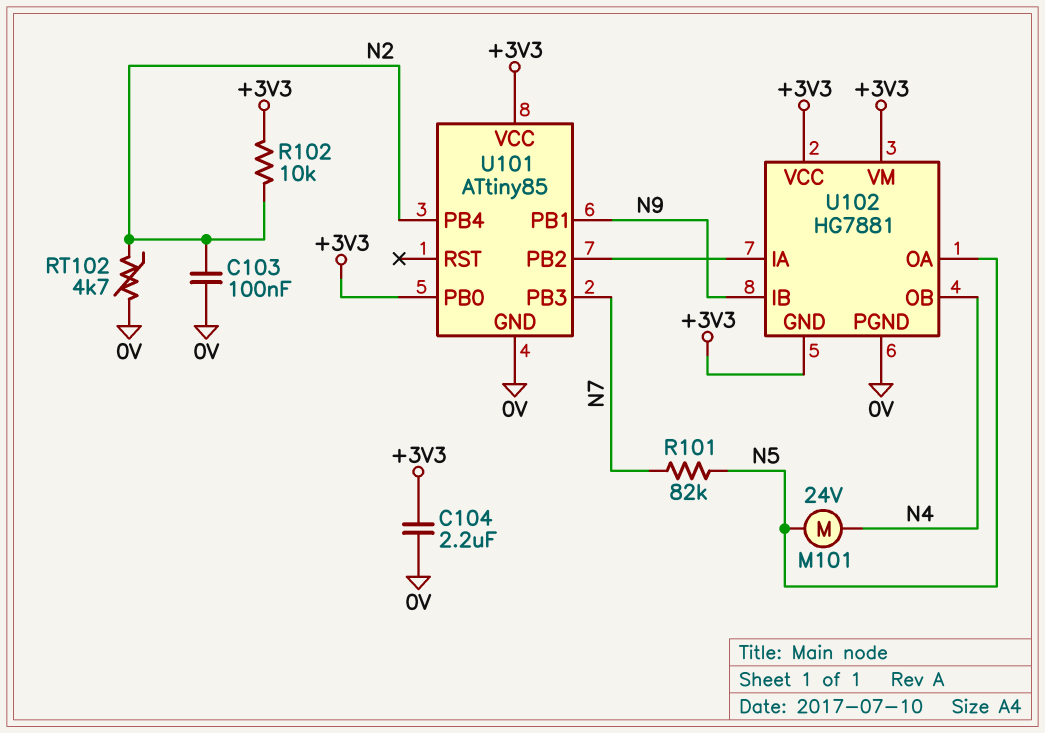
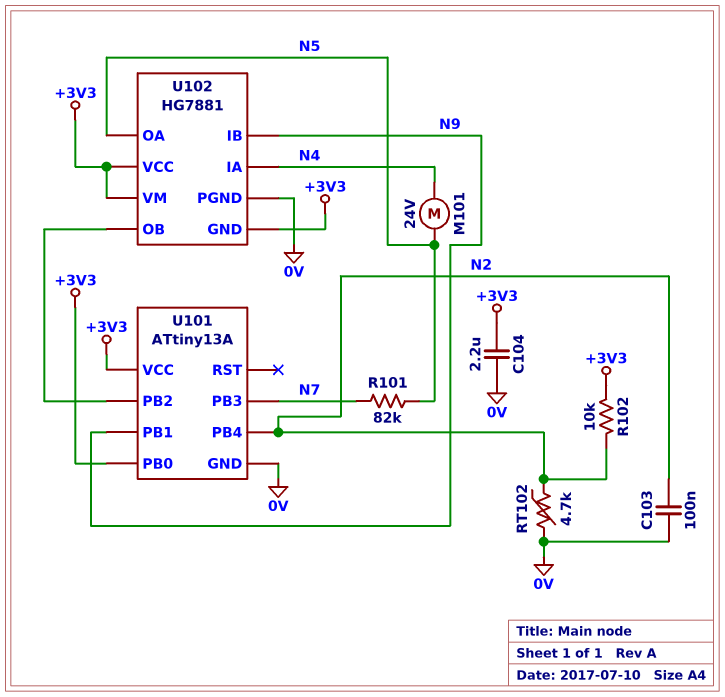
U101: ATtiny85 -> ATtiny13A
U102 pin IA: U101/PB2 -> N4
U102 pin OB: N4 -> U101/PB2

